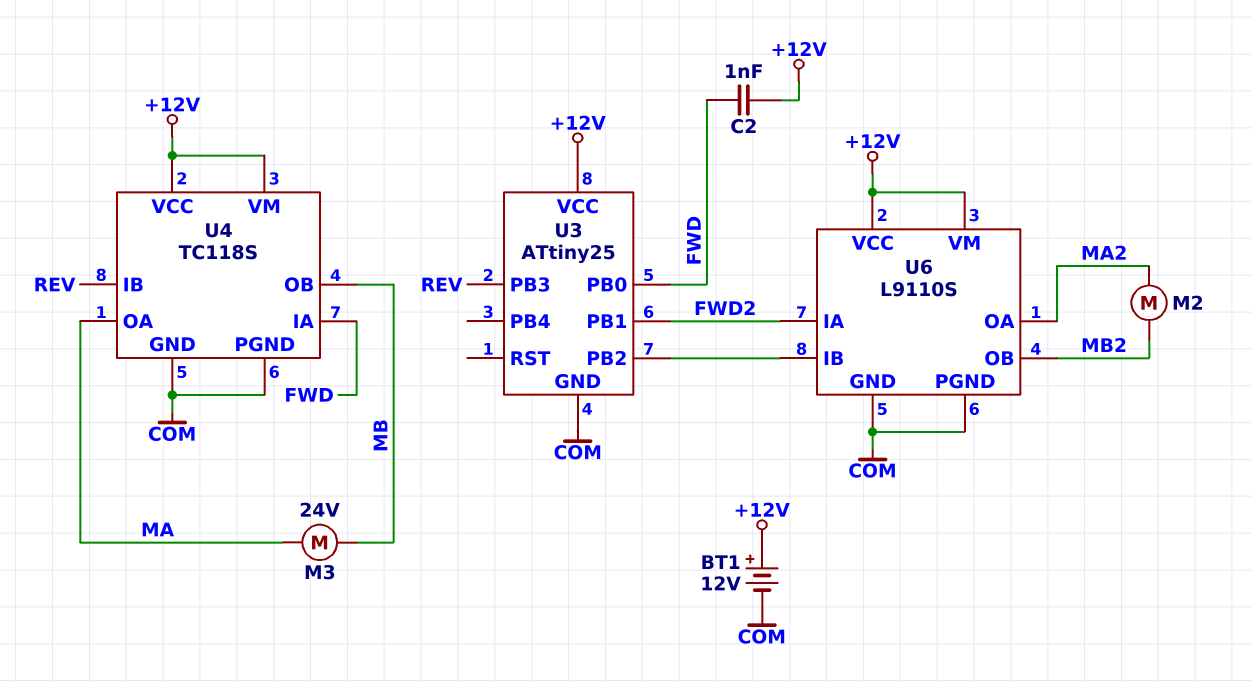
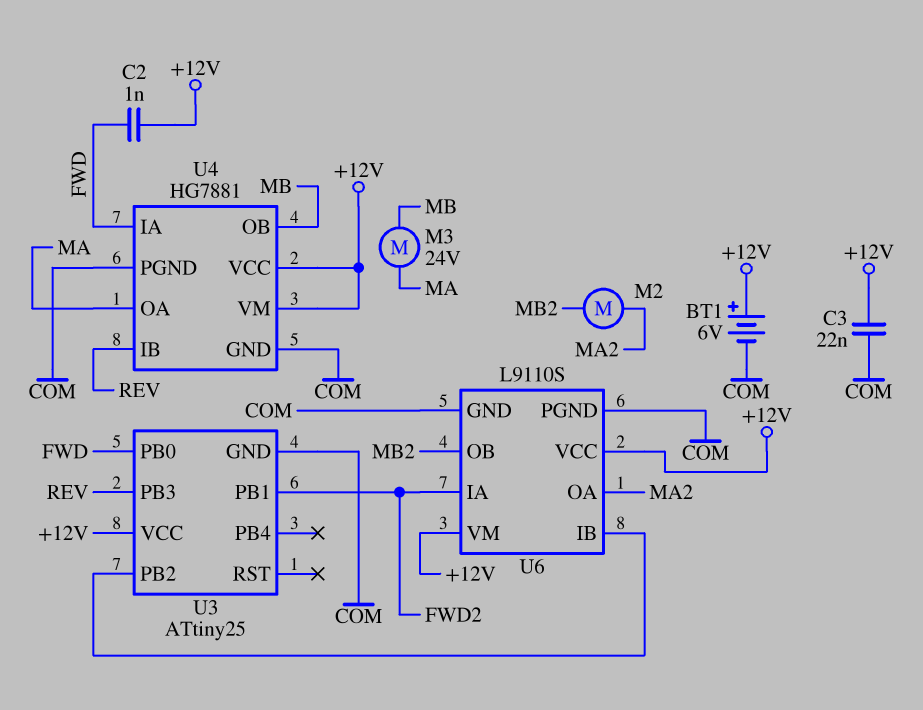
BT1: 12V (plus +12V, minus COM) -> 6V (plus +12V, minus COM)
C3: none -> 22nF (+12V, COM)
U4: TC118S -> HG7881

